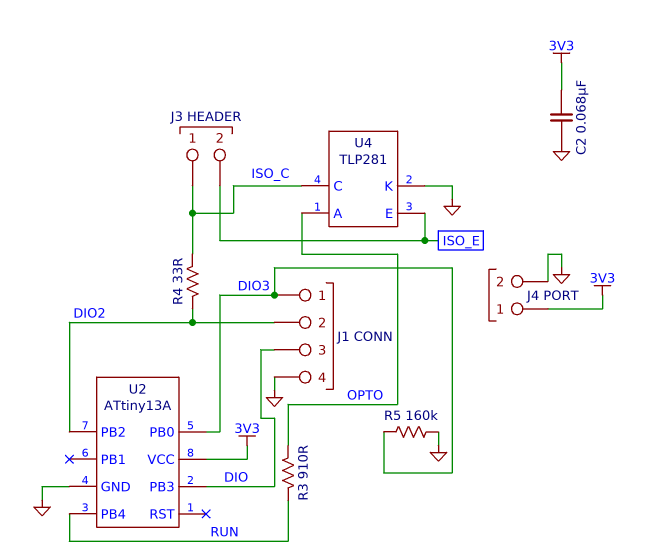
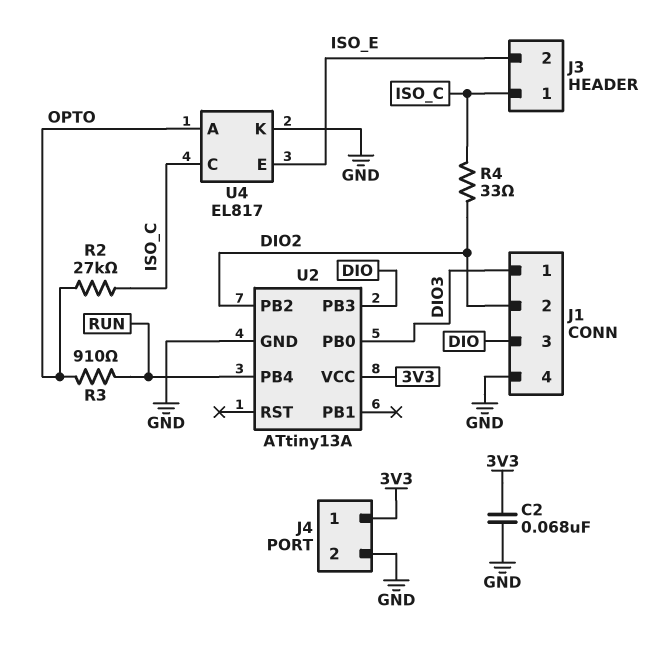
R2: none -> 27k (ISO_C, OPTO)
R5: 160k (DIO3, GND) -> none
U4: TLP281 -> EL817

